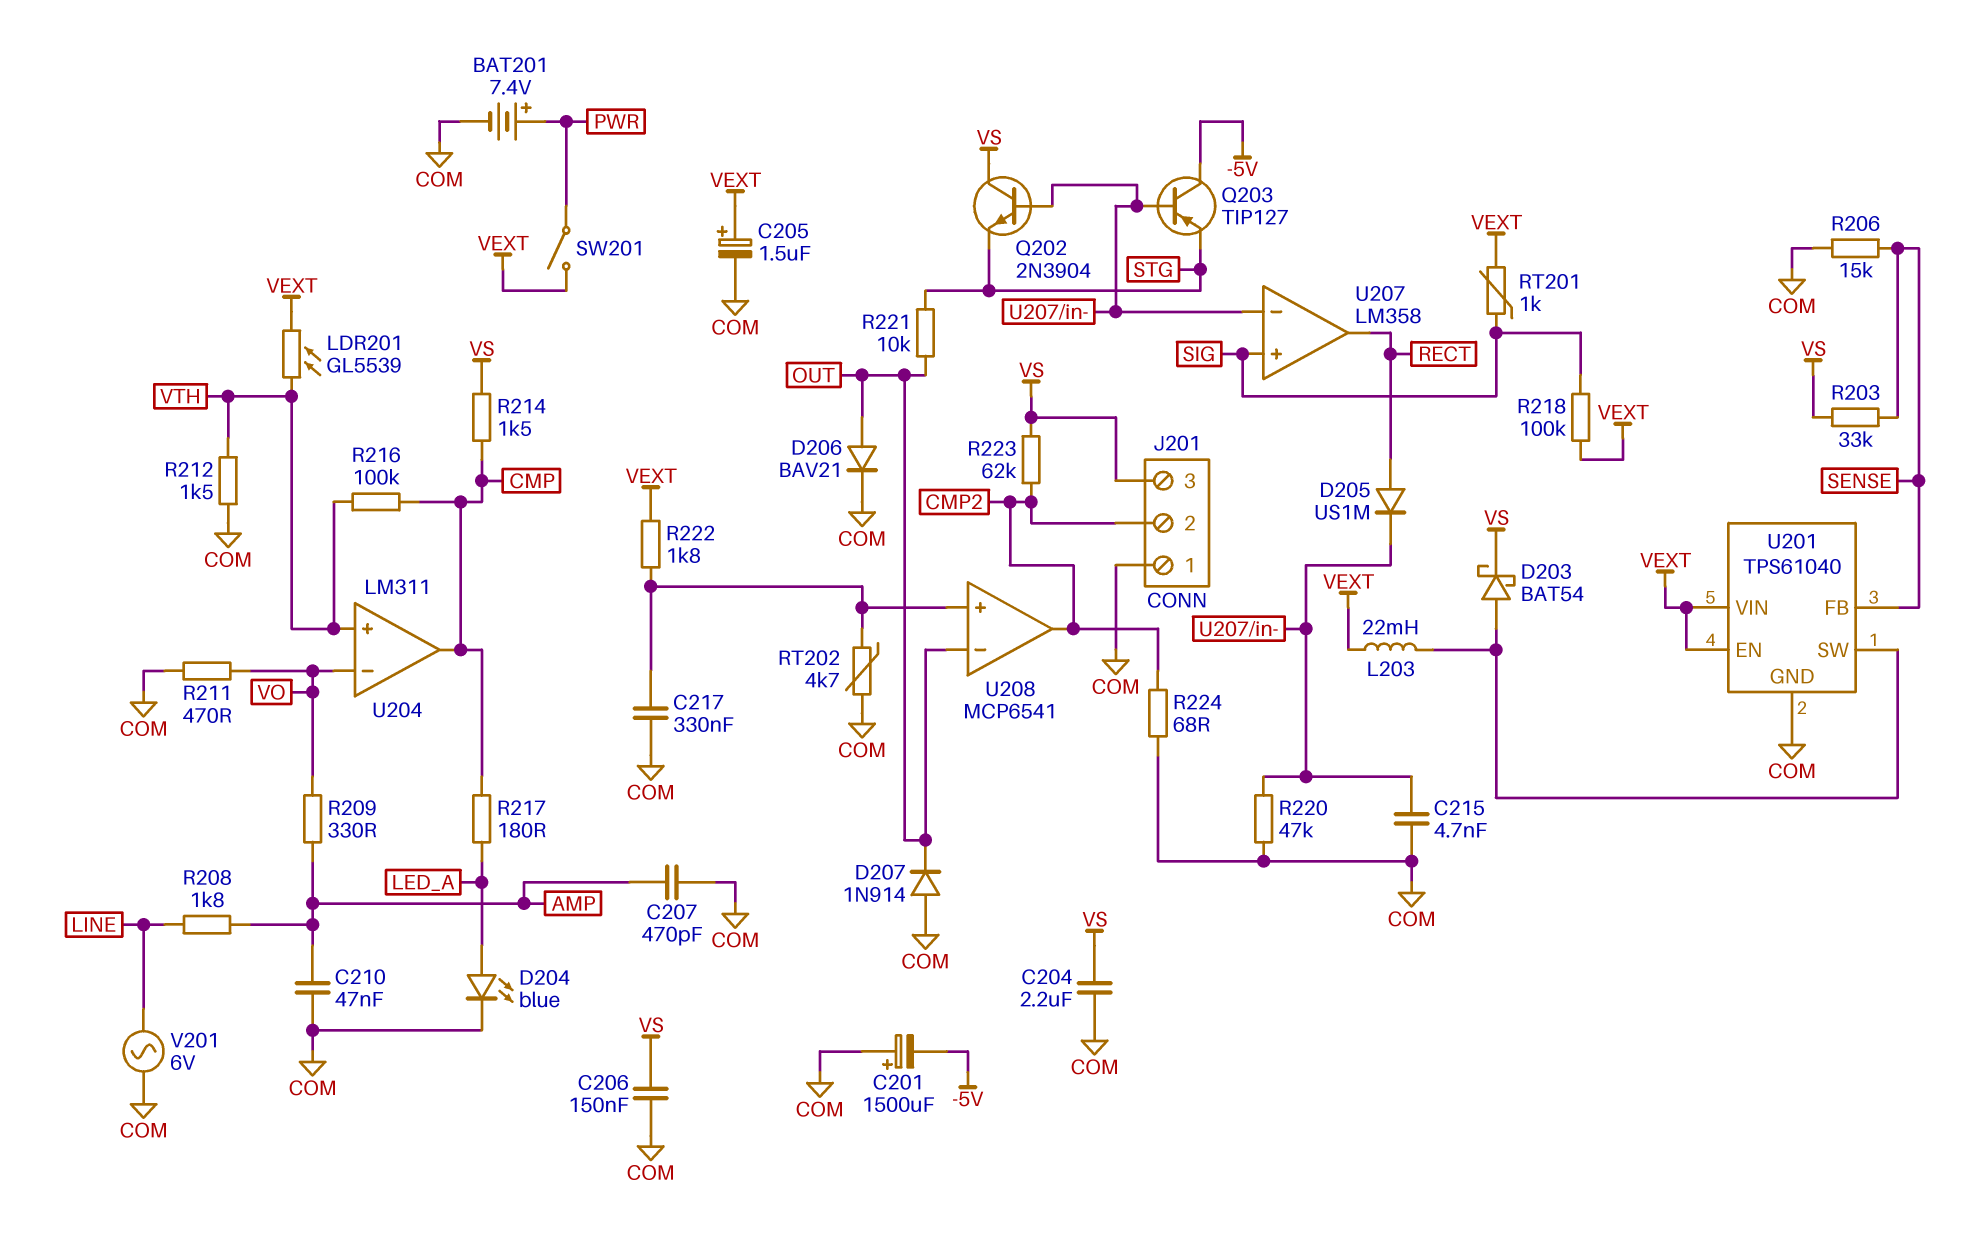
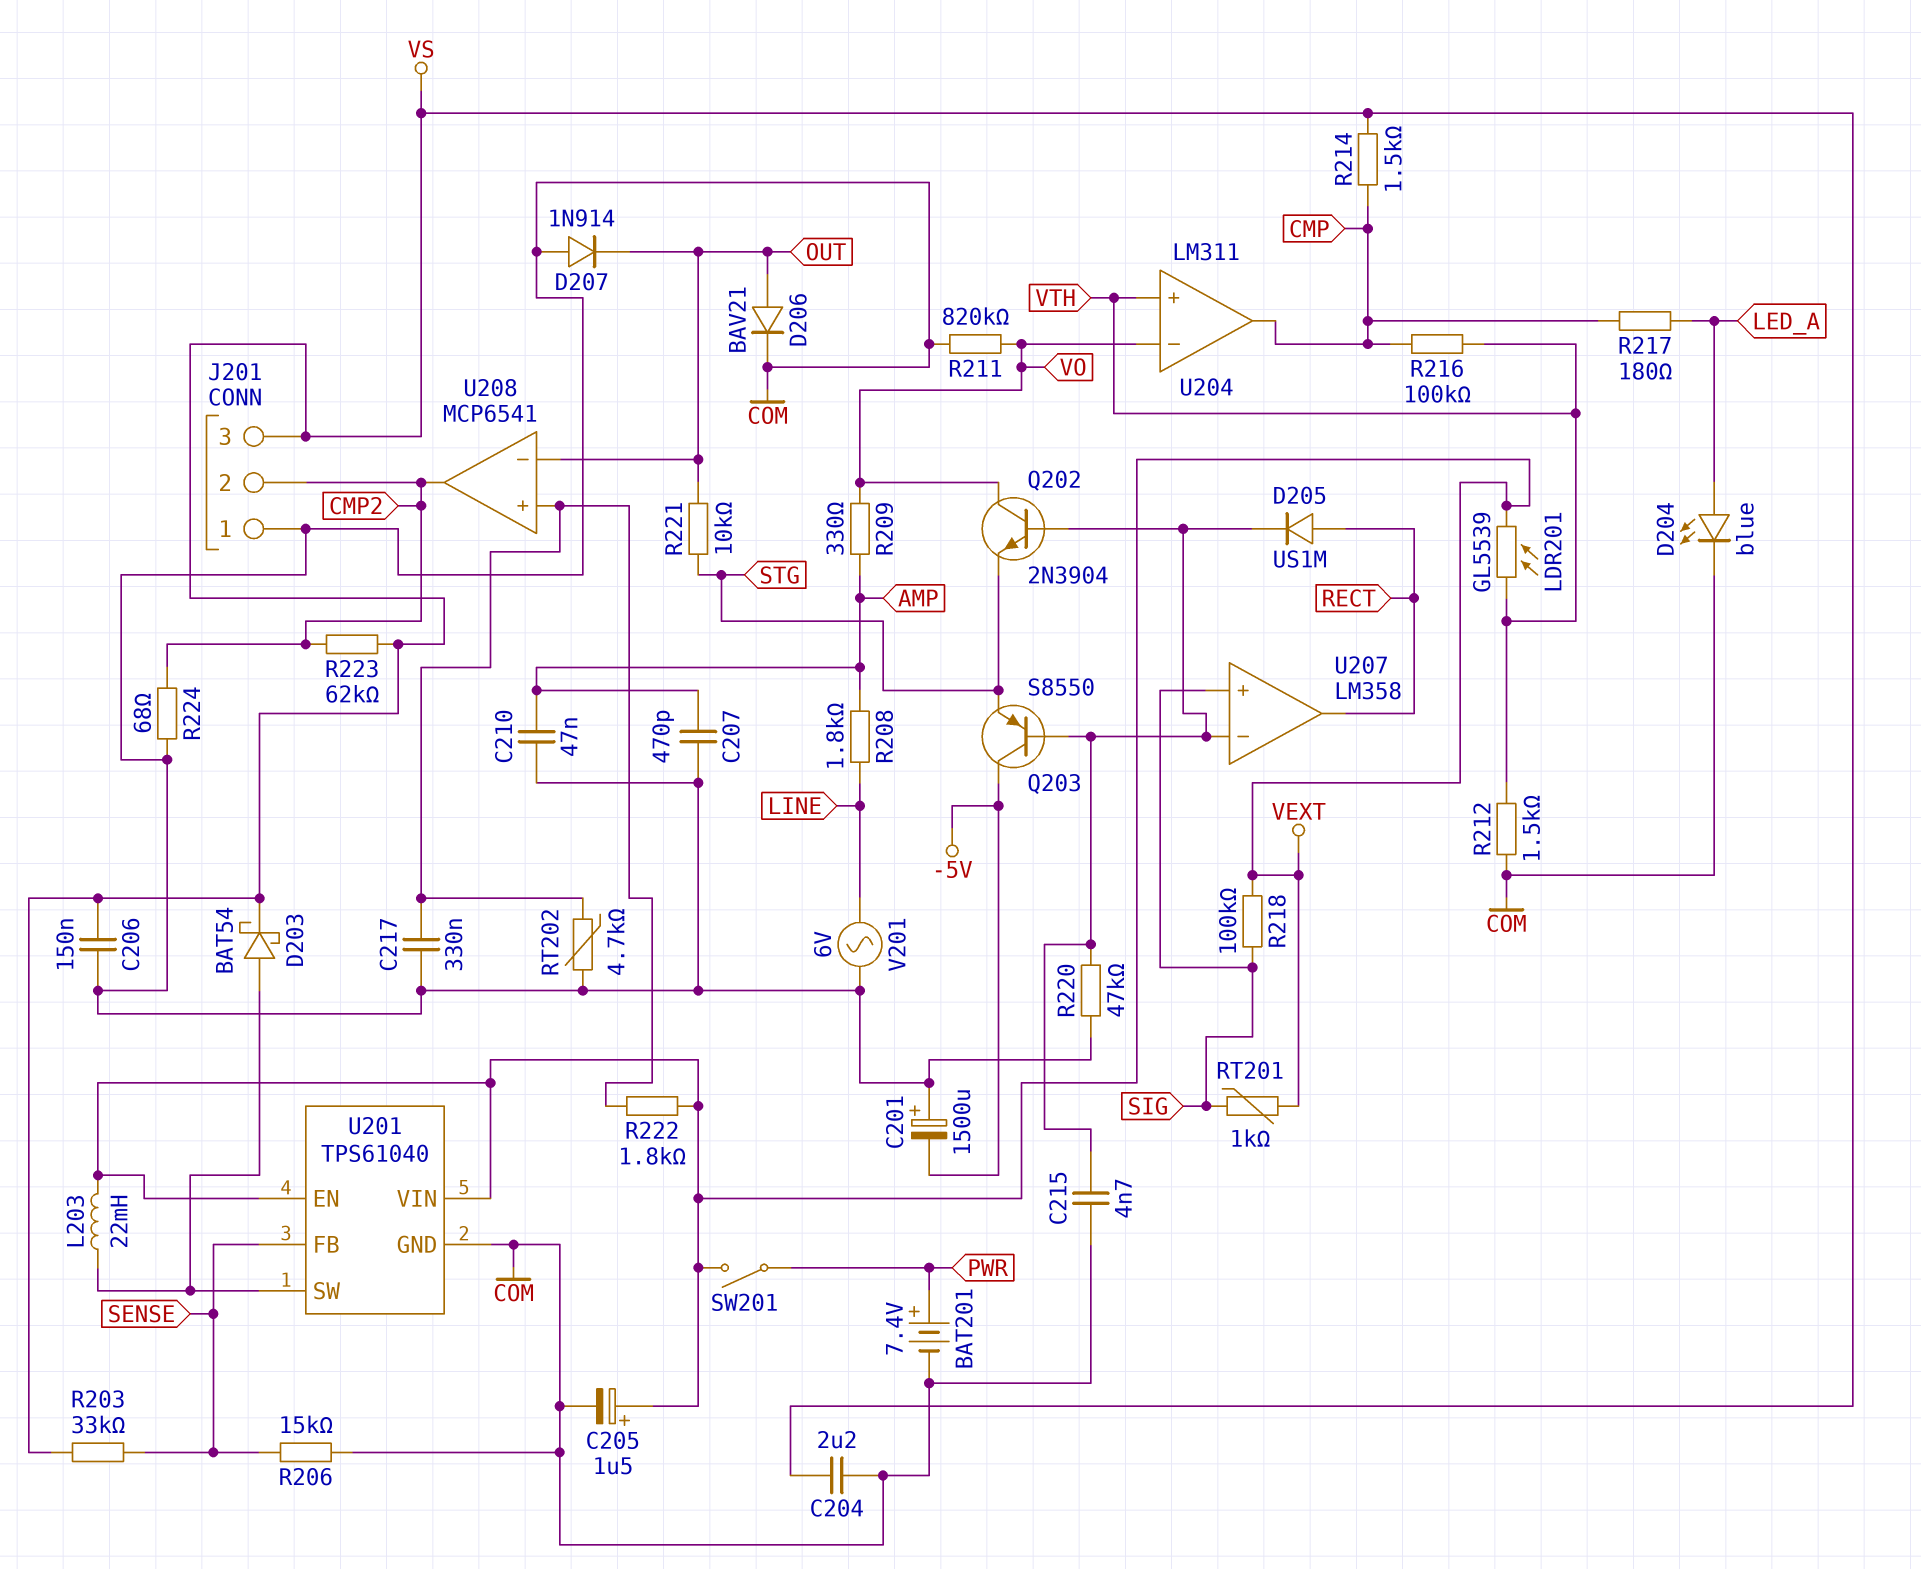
Q202: NPN 2N3904 (B U207/in-, C VS, E STG) -> NPN 2N3904 (B U207/in-, C VO, E STG)
Q203: PNP TIP127 (B U207/in-, C -5V, E STG) -> PNP S8550 (B U207/in-, C -5V, E STG)
R211: 470 (COM, VO) -> 820k (COM, VO)

